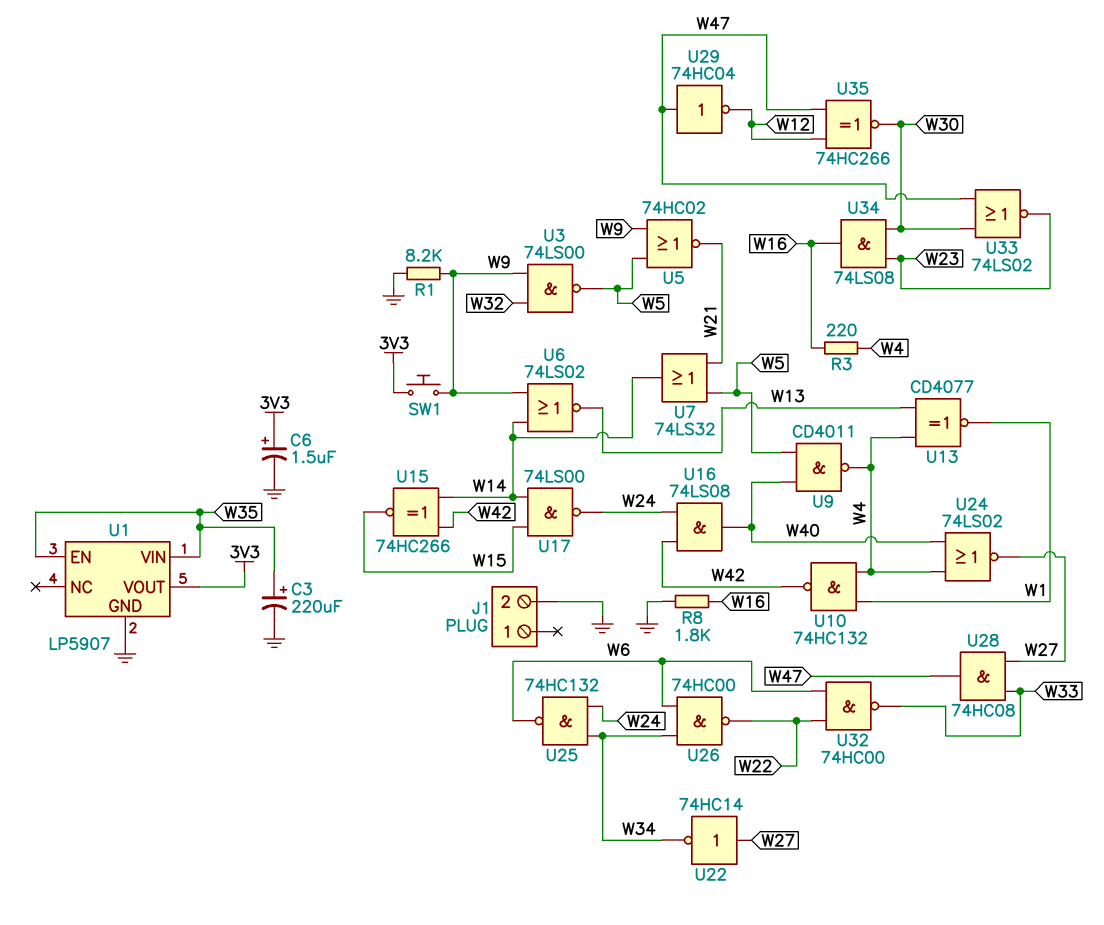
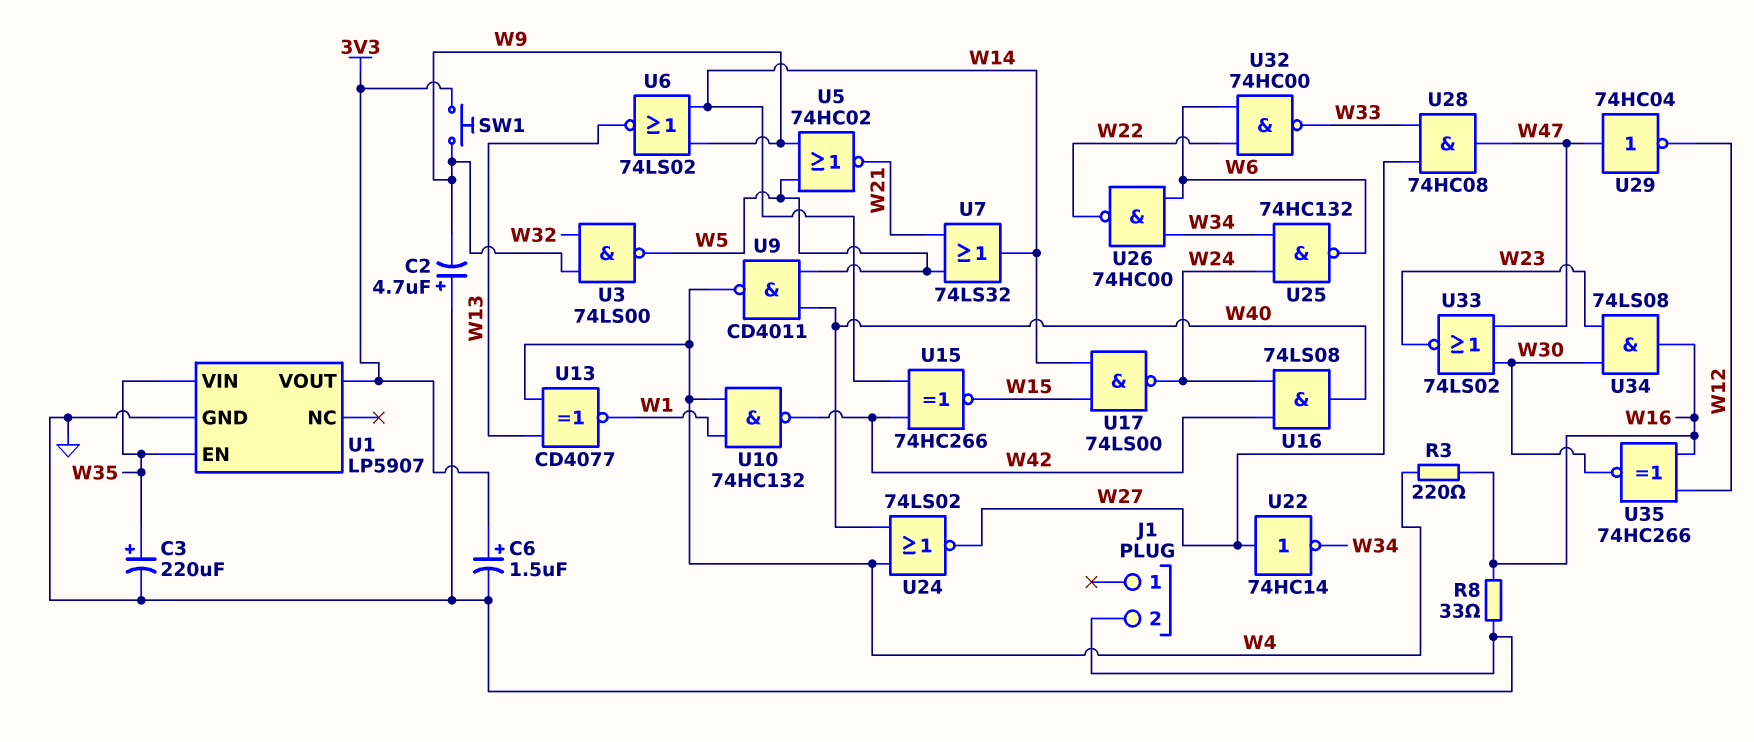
C2: none -> 4.7uF (plus GND, minus W9)
R1: 8.2k (GND, W9) -> none
R8: 1.8k (GND, W16) -> 33 (GND, W16)
U35: XNOR 74HC266 (in W12, in W47, out W30) -> XNOR 74HC266 (in W12, in W16, out W30)

